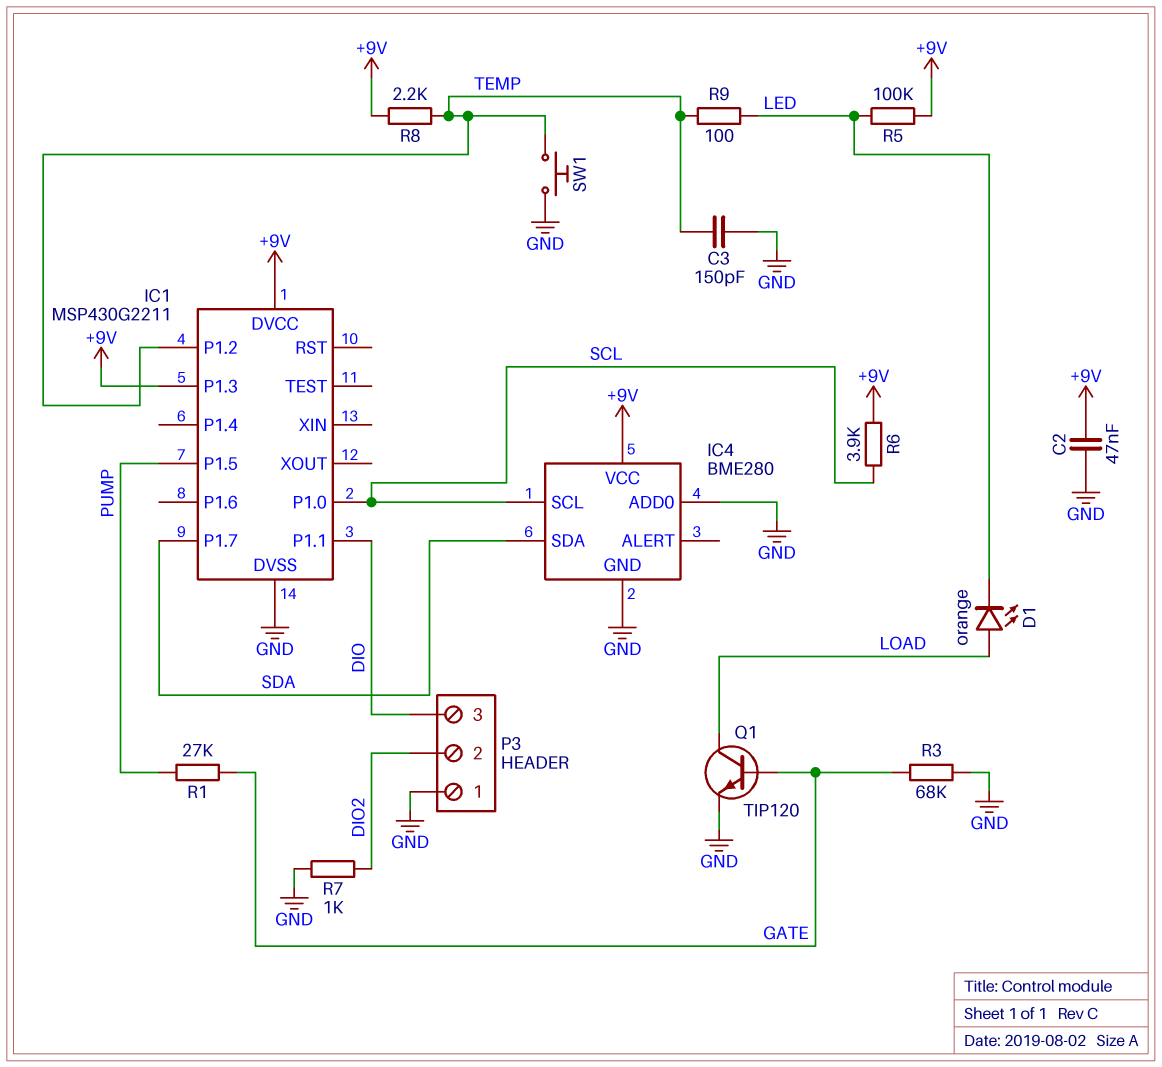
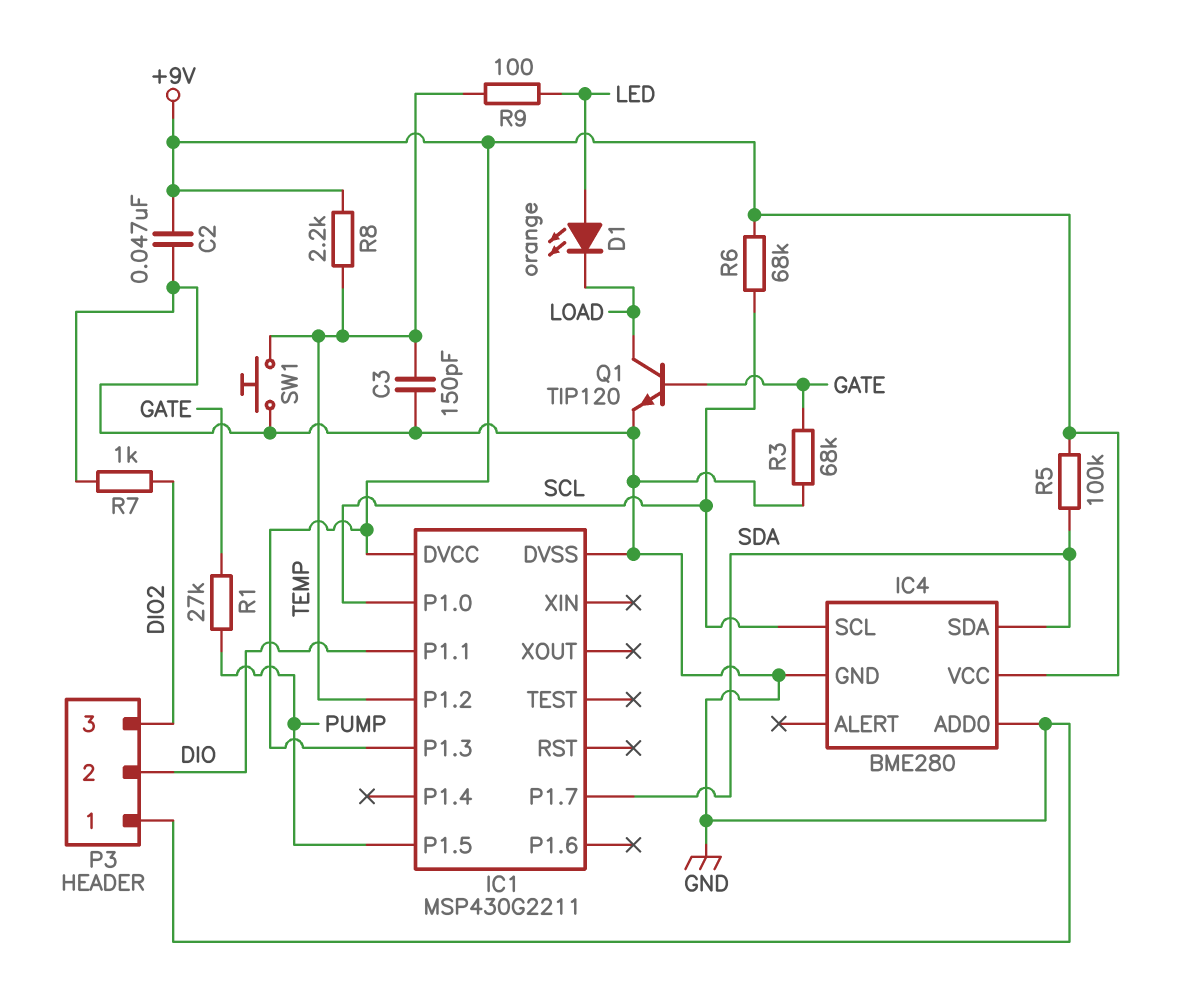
D1: LED orange (A LOAD, K LED) -> LED orange (A LED, K LOAD)
P3 pin 2: DIO2 -> DIO
P3 pin 3: DIO -> DIO2
R5: 100k (+9V, LED) -> 100k (+9V, SDA)
R6: 3.9k (+9V, SCL) -> 68k (+9V, SCL)

